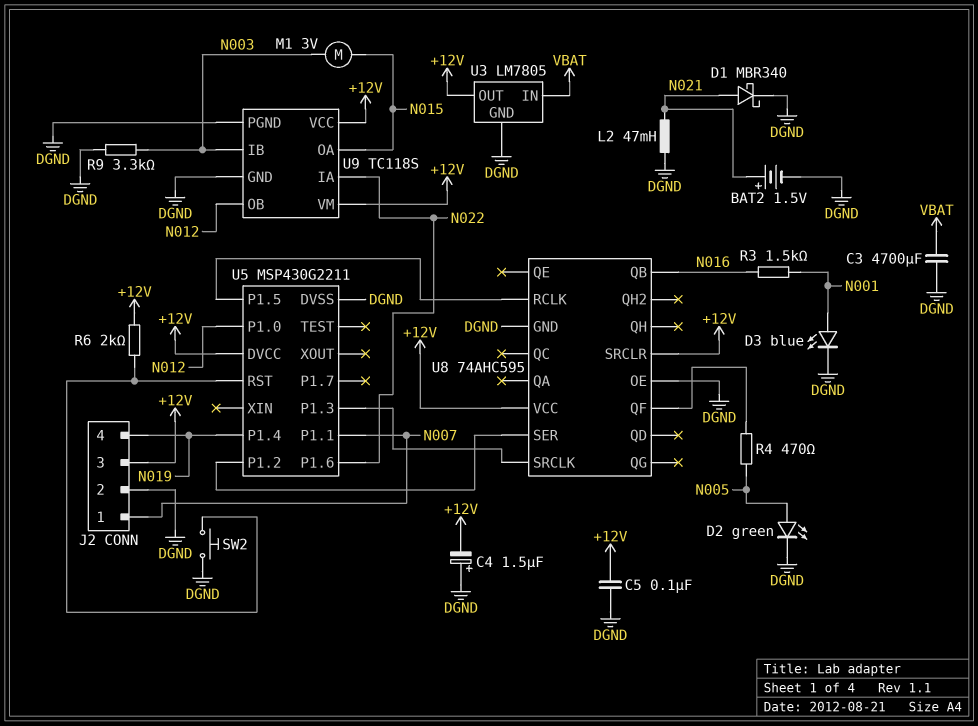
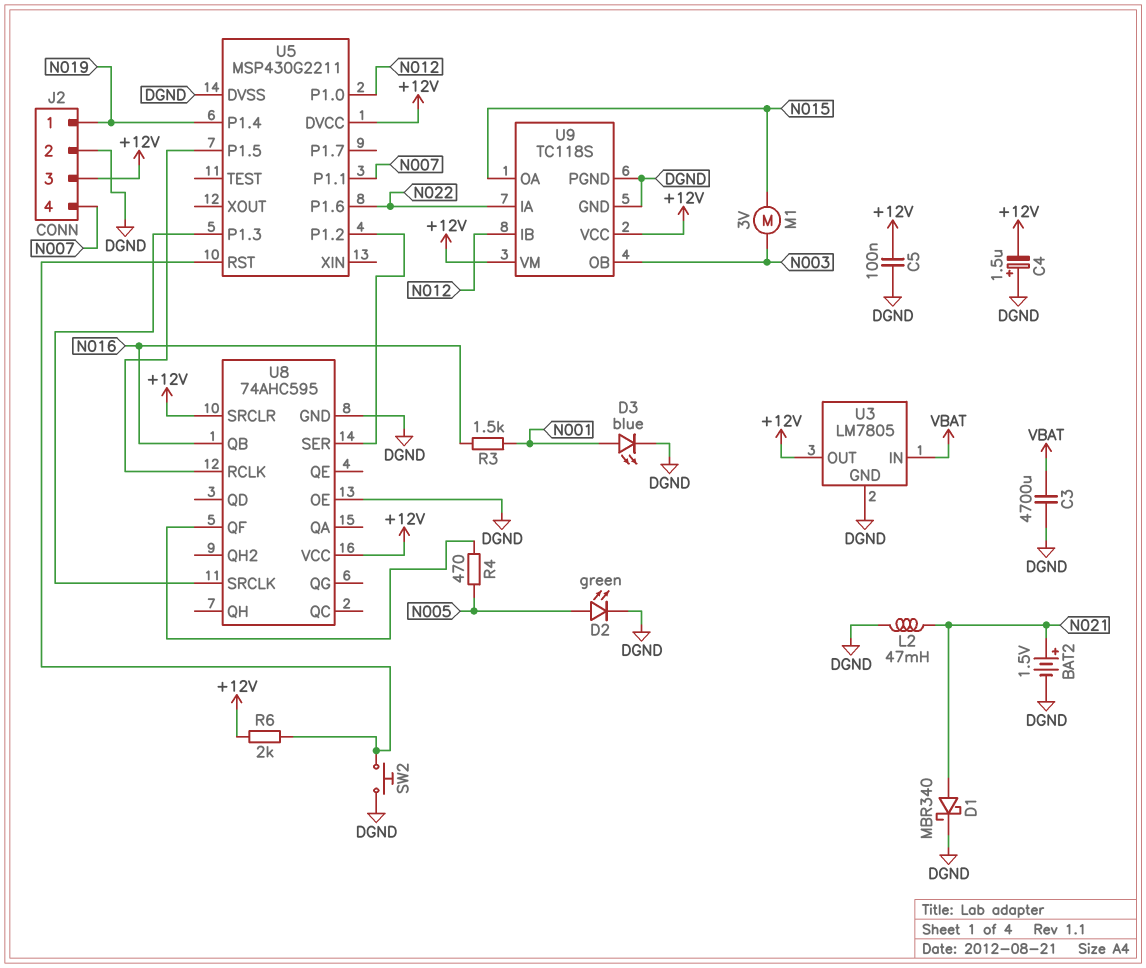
J2 pin 1: N007 -> N019
J2 pin 4: N019 -> N007
R9: 3.3k (DGND, N003) -> none
U9 pin IB: N003 -> N012
U9 pin OB: N012 -> N003

